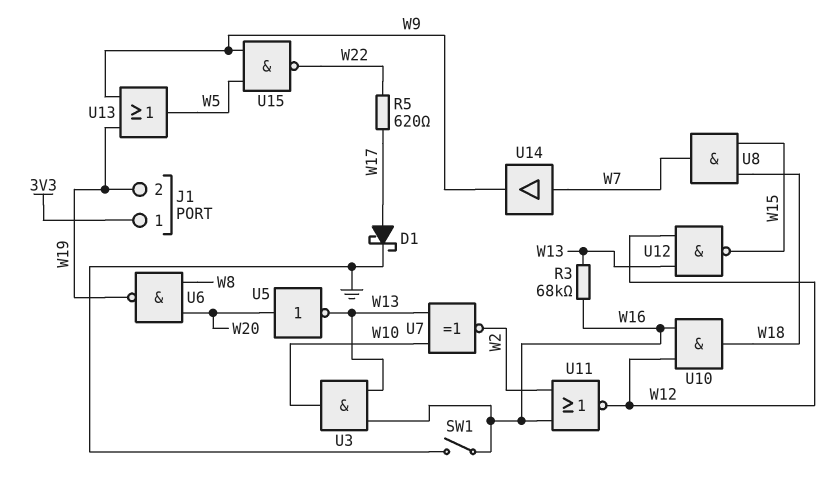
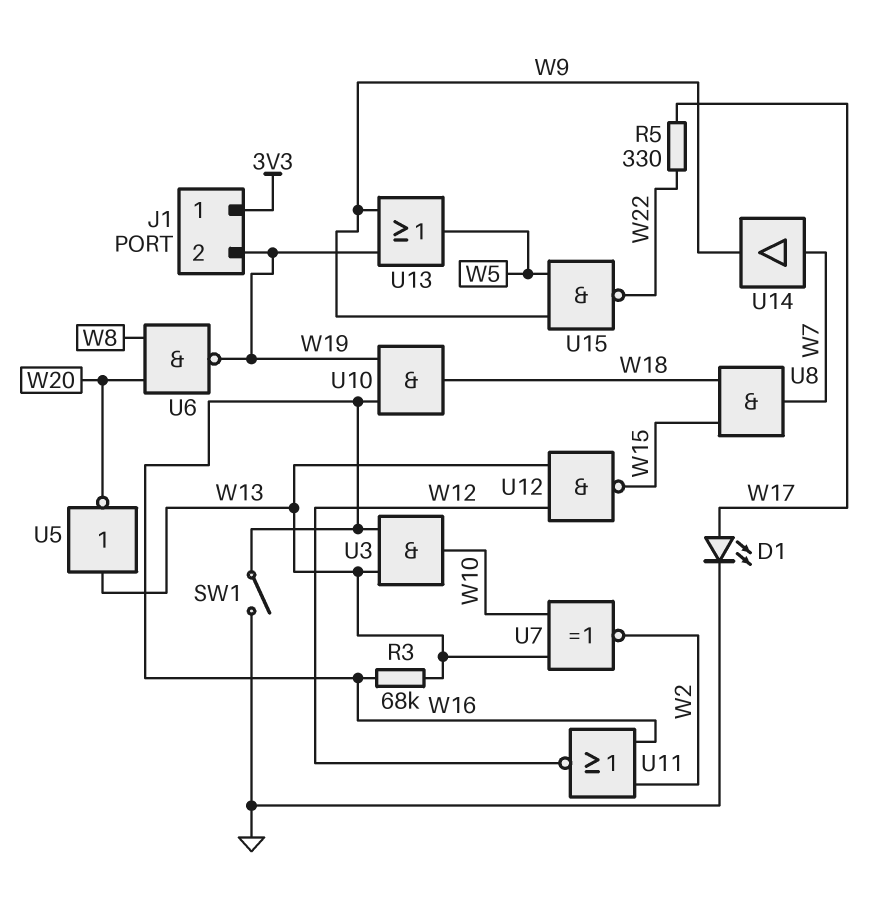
D1: schottky (A W17, K GND) -> LED (A W17, K GND)
R5: 620 (W17, W22) -> 330 (W17, W22)
U5: NOT (in W20, out W13) -> NOT (in W13, out W20)
U10: AND (in W12, in W16, out W18) -> AND (in W16, in W19, out W18)

